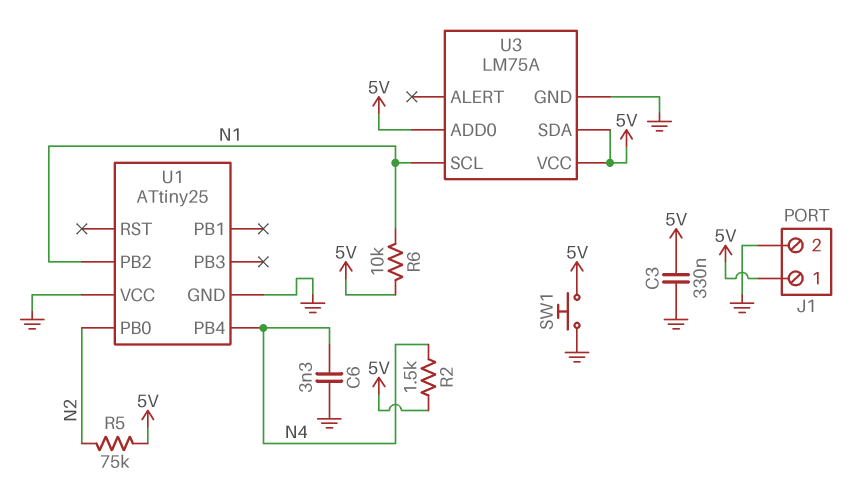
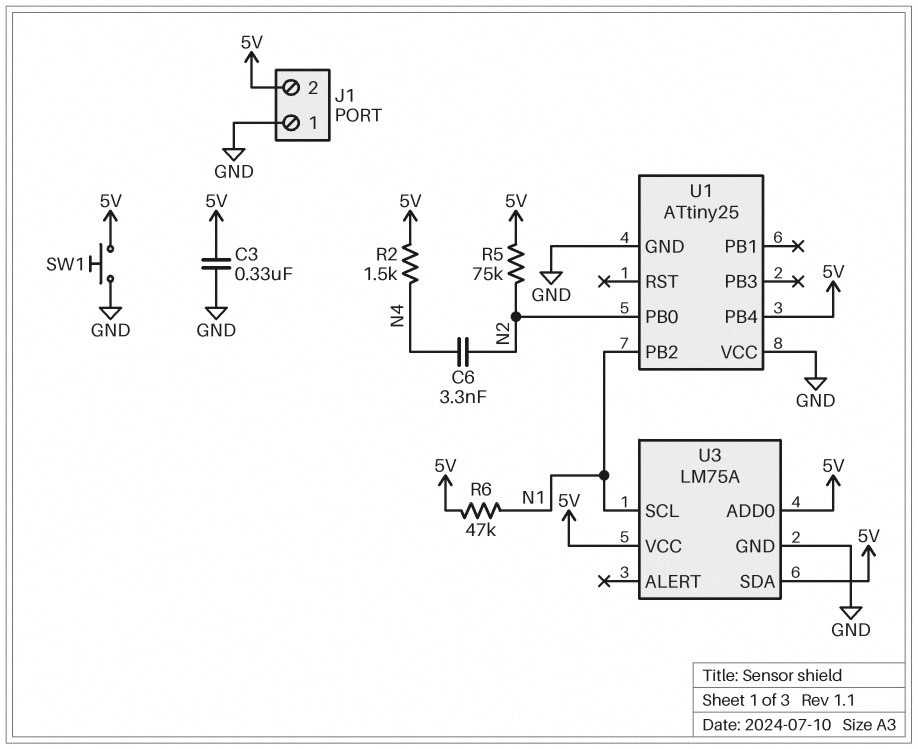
C6: 3.3nF (GND, N4) -> 3.3nF (N2, N4)
J1 pin 1: 5V -> GND
J1 pin 2: GND -> 5V
R6: 10k (5V, N1) -> 47k (5V, N1)
U1 pin PB4: N4 -> 5V

